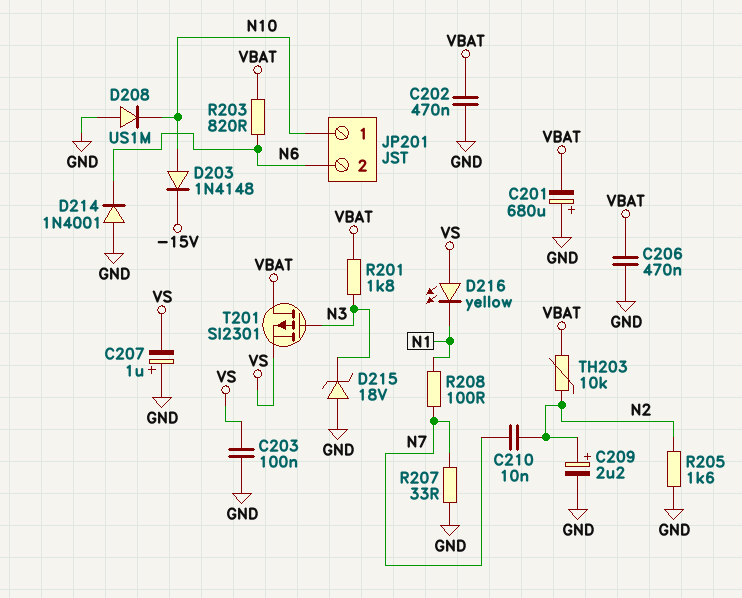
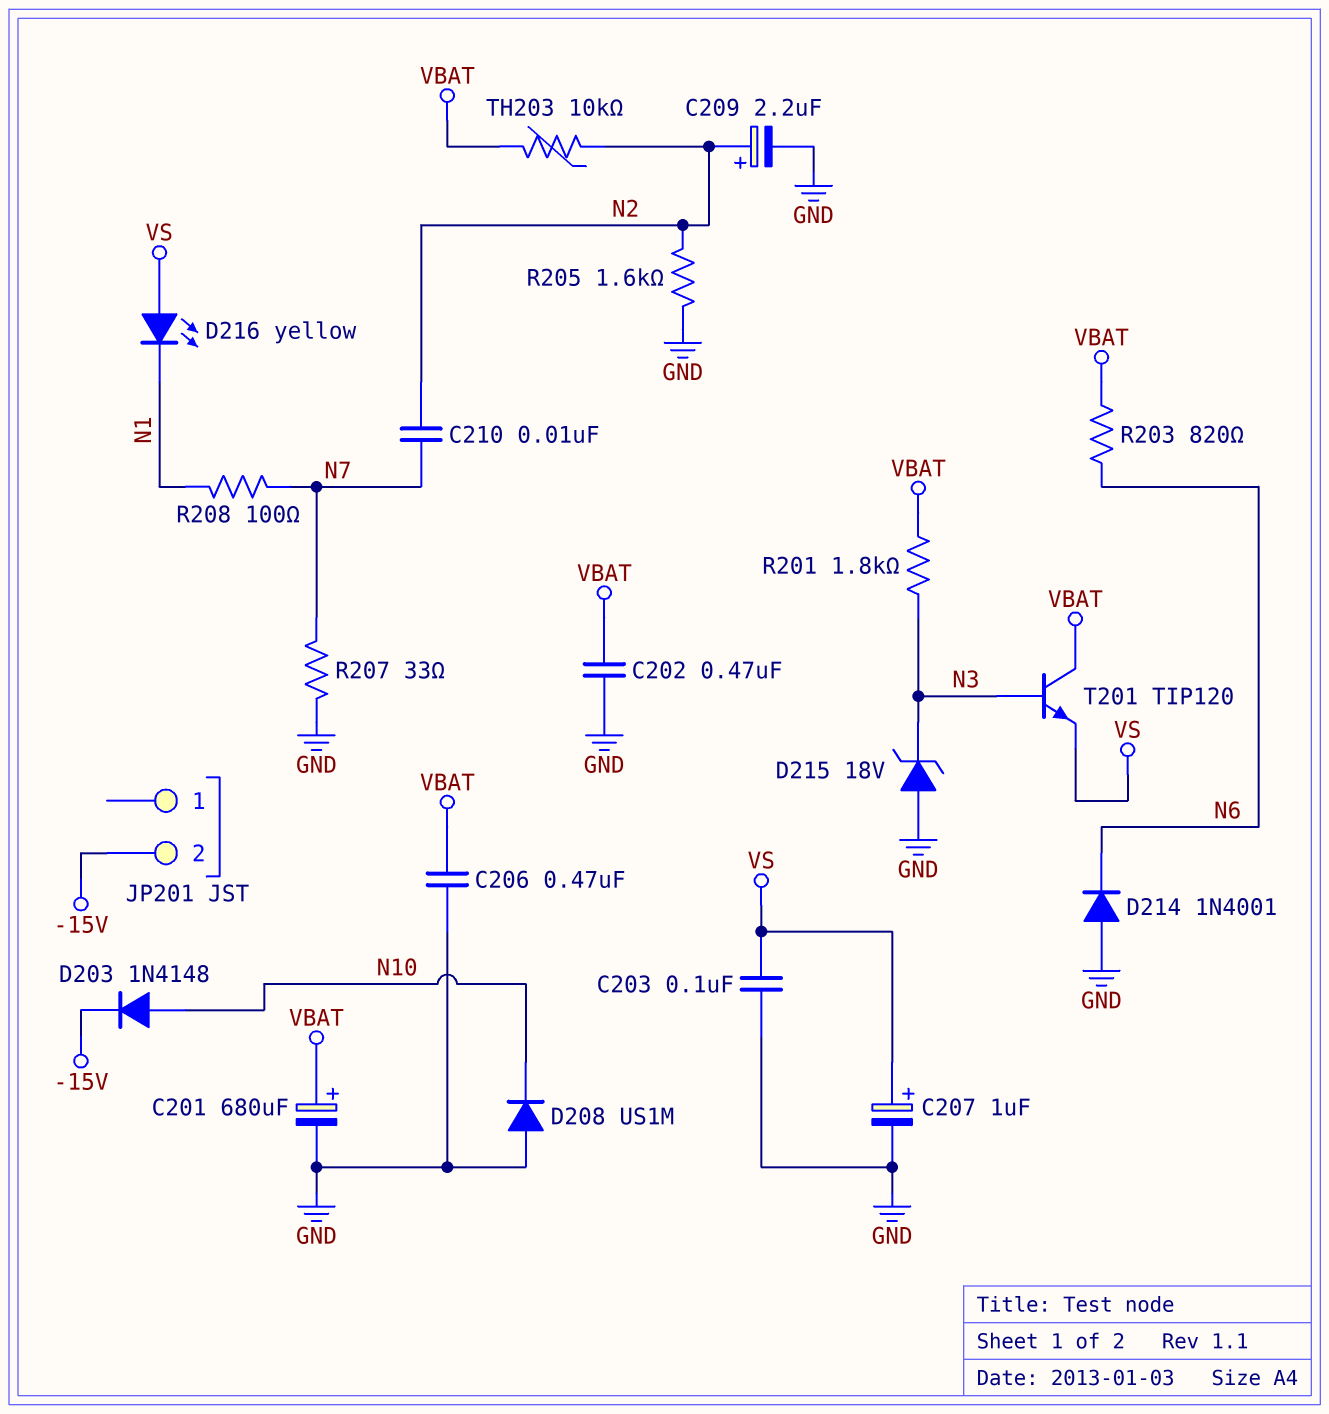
C201: 680uF (plus GND, minus VBAT) -> 680uF (plus VBAT, minus GND)
C207: 1uF (plus GND, minus VS) -> 1uF (plus VS, minus GND)
JP201 pin 1: N10 -> none
JP201 pin 2: N6 -> -15V
T201: PMOS SI2301 (G N3, D VBAT, S VS) -> NPN TIP120 (B N3, C VBAT, E VS)

